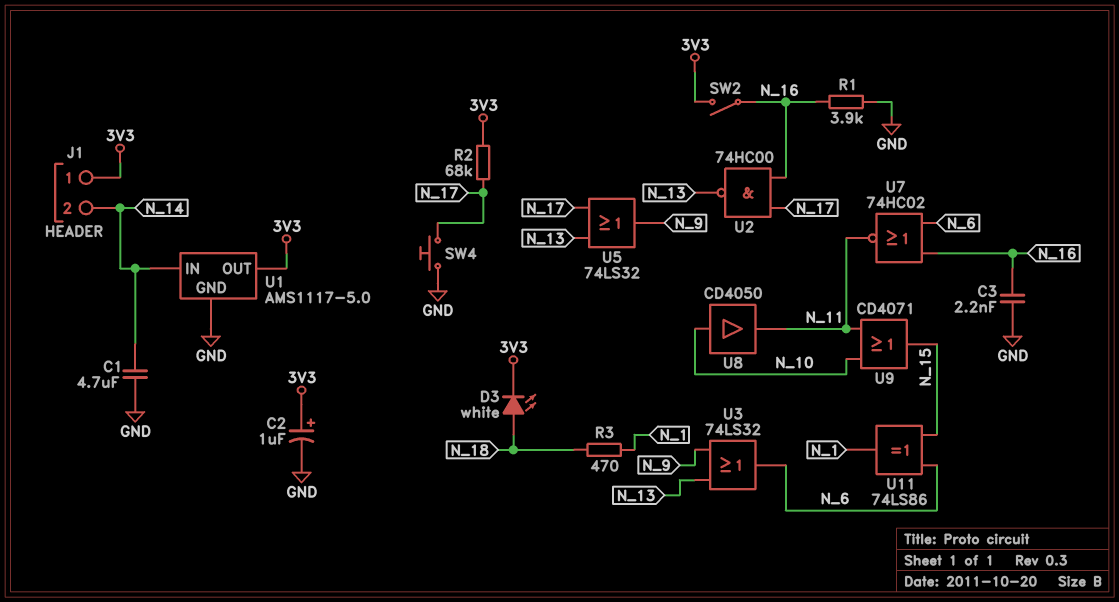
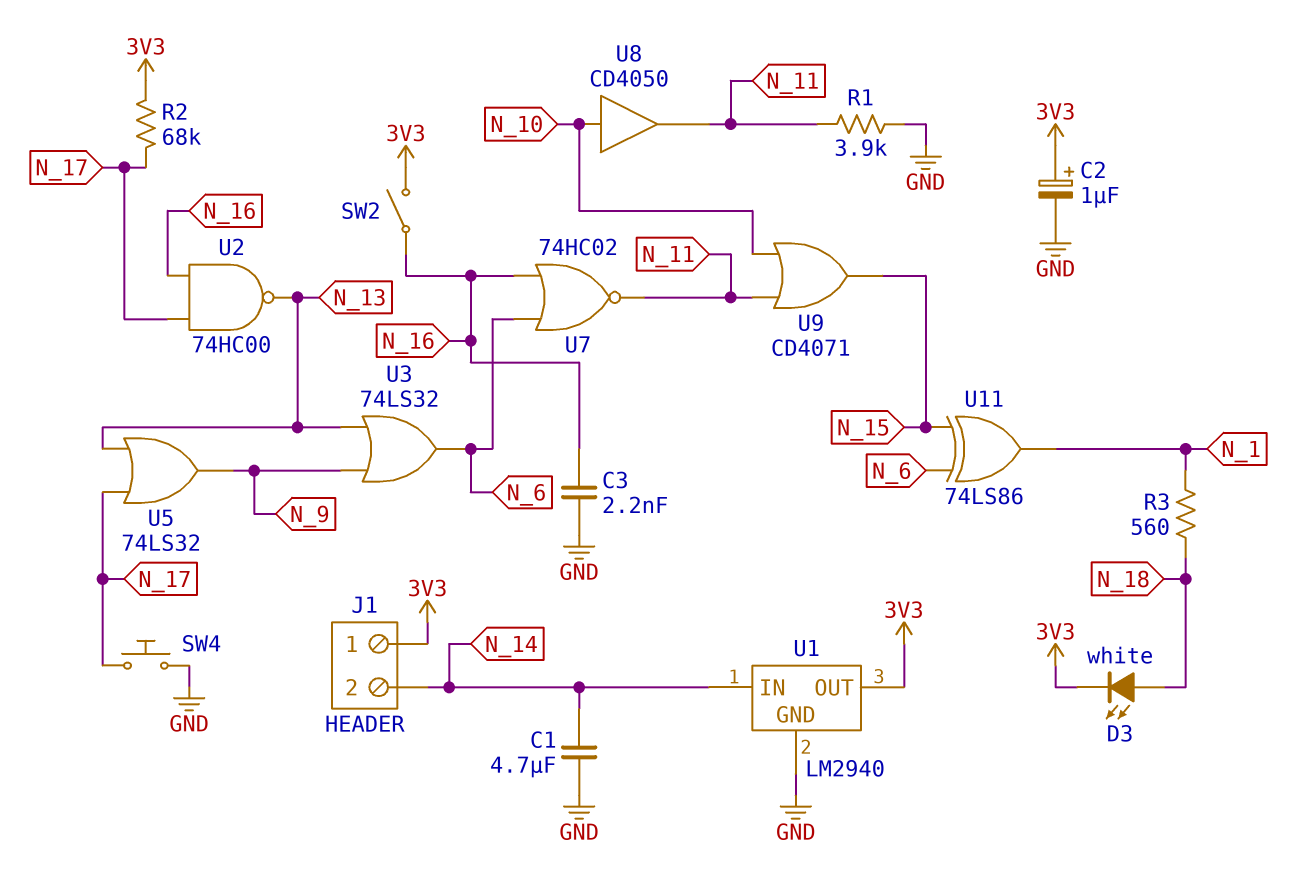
R1: 3.9k (GND, N_16) -> 3.9k (GND, N_11)
R3: 470 (N_1, N_18) -> 560 (N_1, N_18)
U1: AMS1117-5.0 -> LM2940

